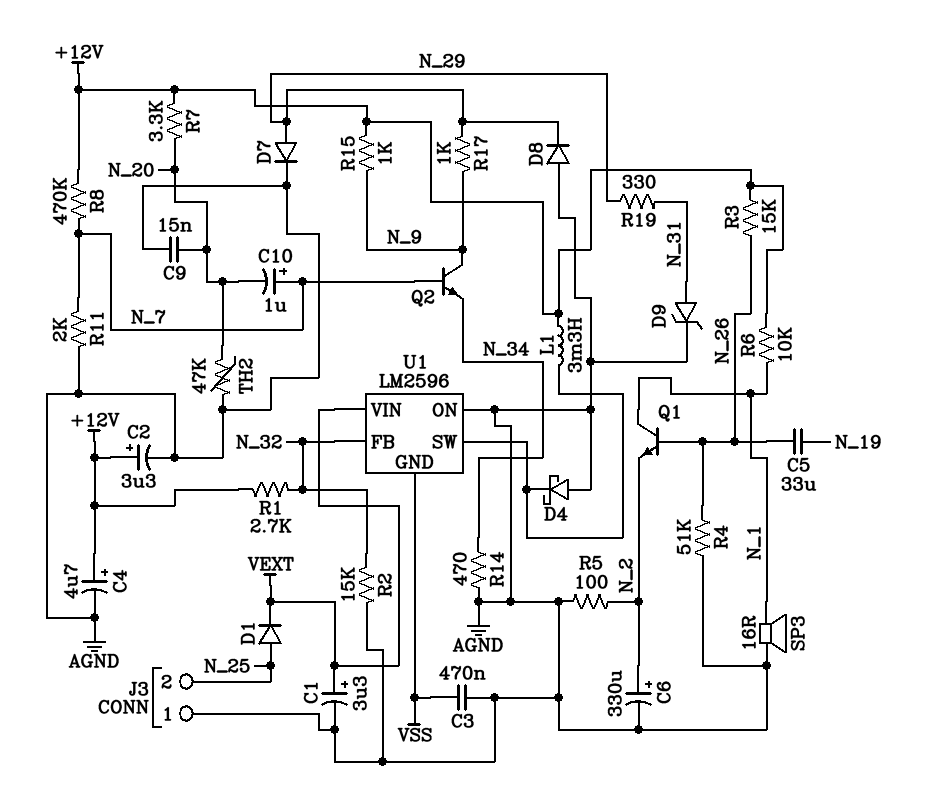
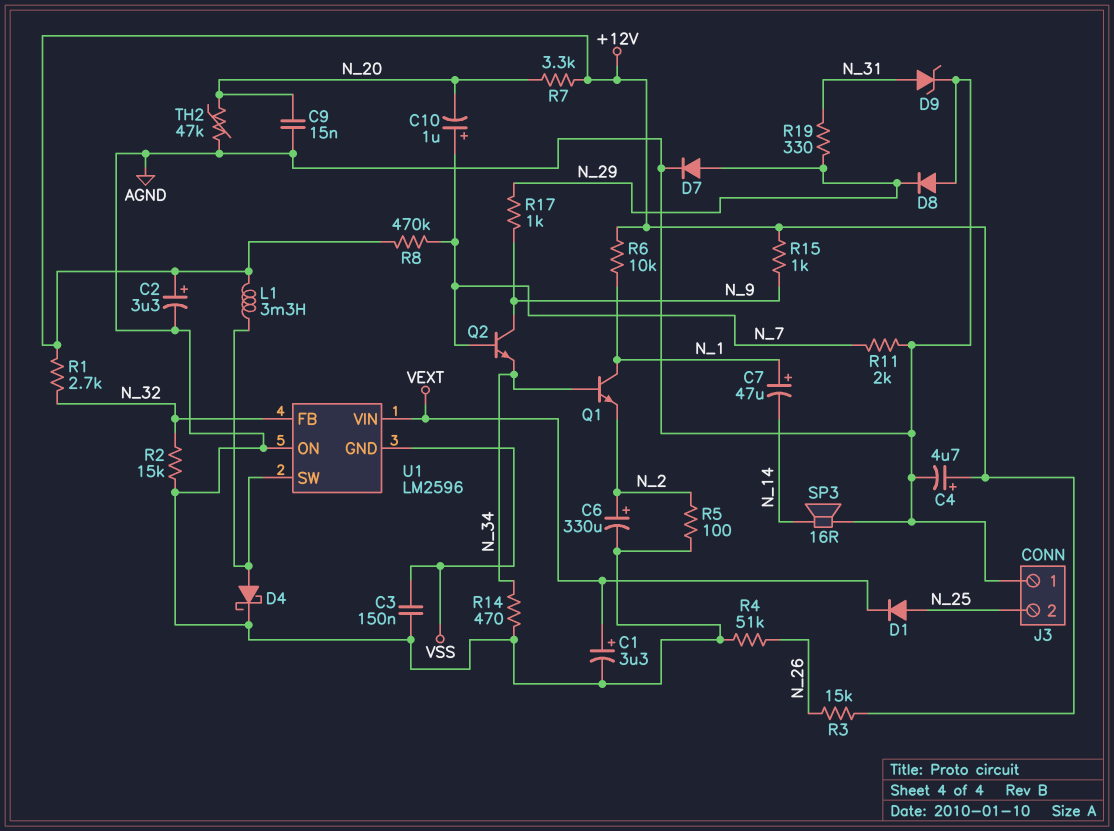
C3: 470nF (AGND, VSS) -> 150nF (AGND, VSS)
C5: 33uF (N_19, N_26) -> none
C7: none -> 47uF (plus N_1, minus N_14)
D4: schottky (A AGND, K U1/SW) -> schottky (A U1/SW, K AGND)
Q1: NPN (B N_26, C N_1, E N_2) -> NPN (B N_34, C N_1, E N_2)
SP3: speaker 16R (AGND, N_1) -> speaker 16R (AGND, N_14)

